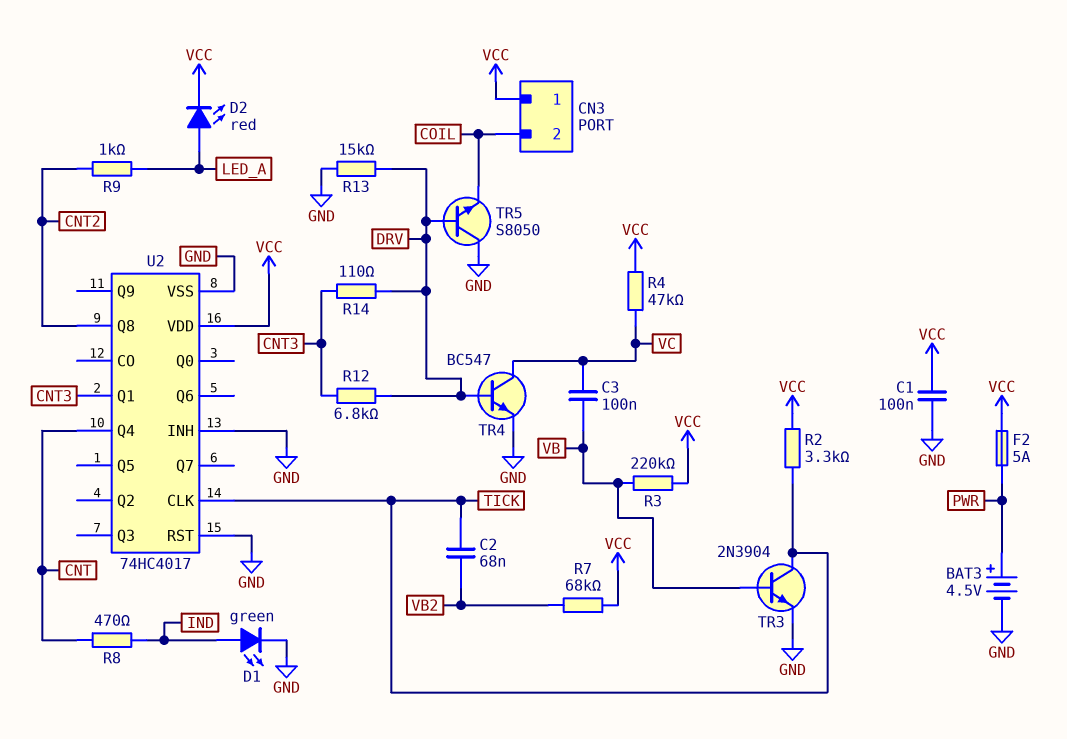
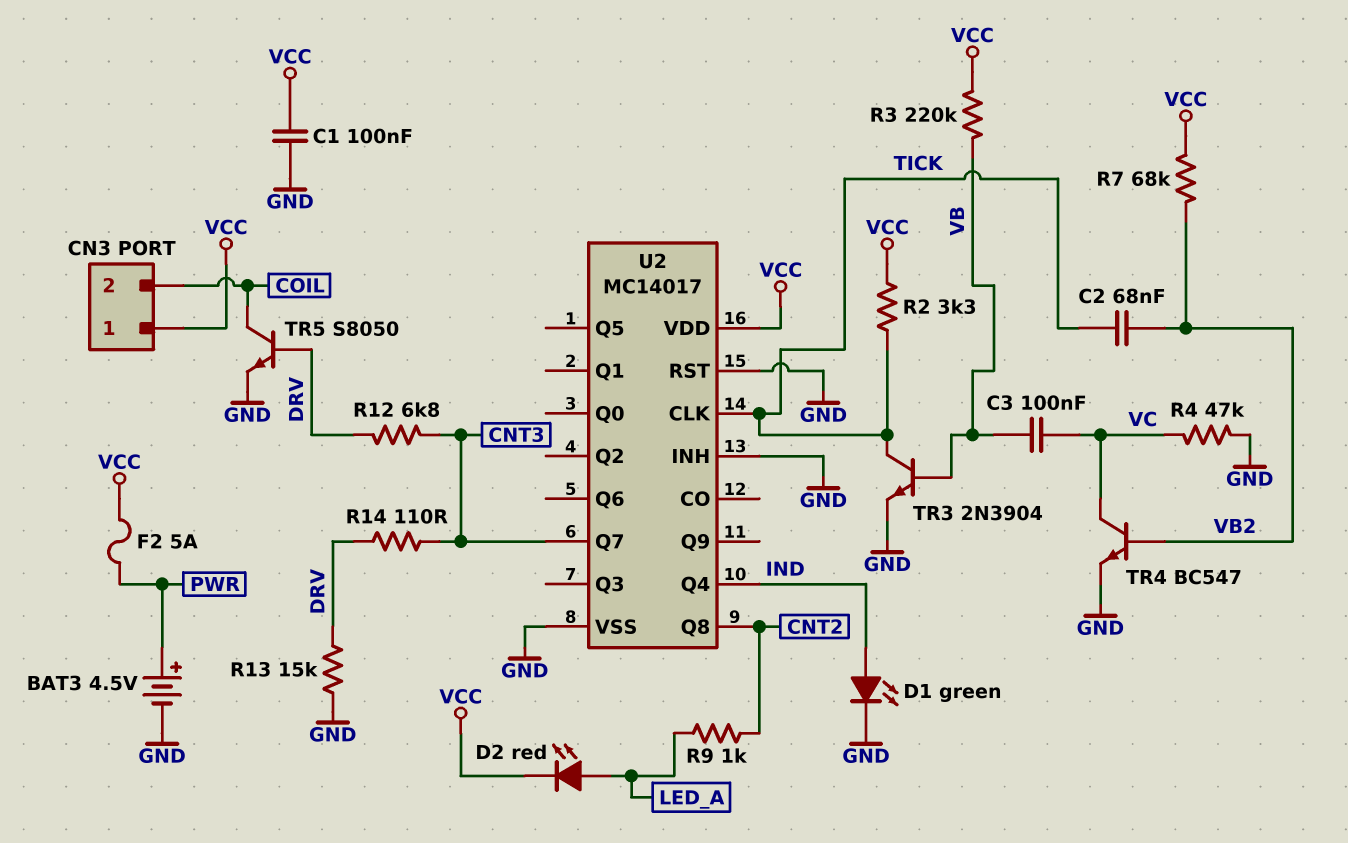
R4: 47k (VC, VCC) -> 47k (GND, VC)
R8: 470 (CNT, IND) -> none
TR4: NPN BC547 (B DRV, C VC, E GND) -> NPN BC547 (B VB2, C VC, E GND)
TR5: NPN S8050 (B DRV, C GND, E COIL) -> NPN S8050 (B DRV, C COIL, E GND)
U2: 74HC4017 -> MC14017
U2 pin Q1: CNT3 -> none
U2 pin Q4: CNT -> IND
U2 pin Q7: none -> CNT3

